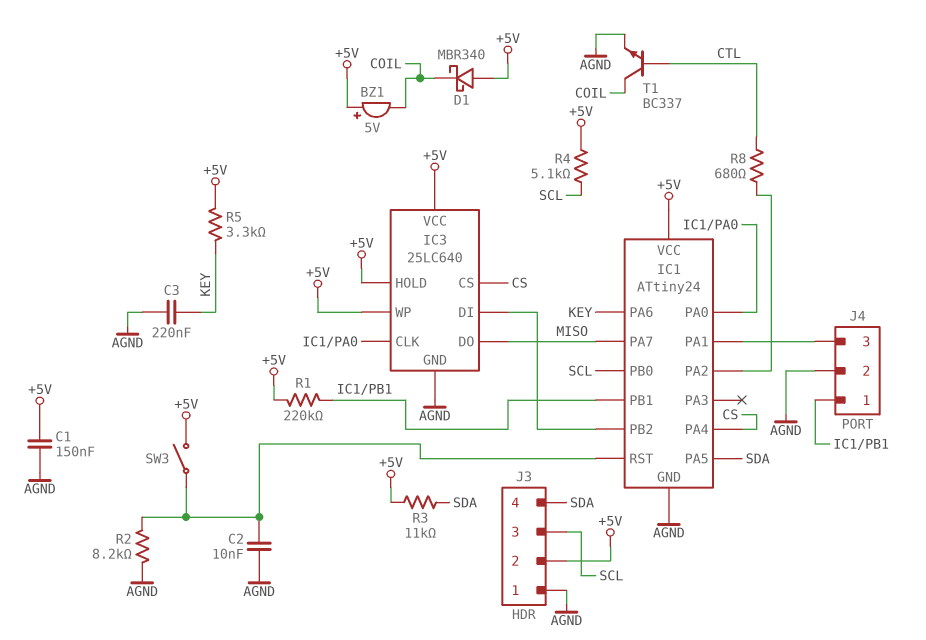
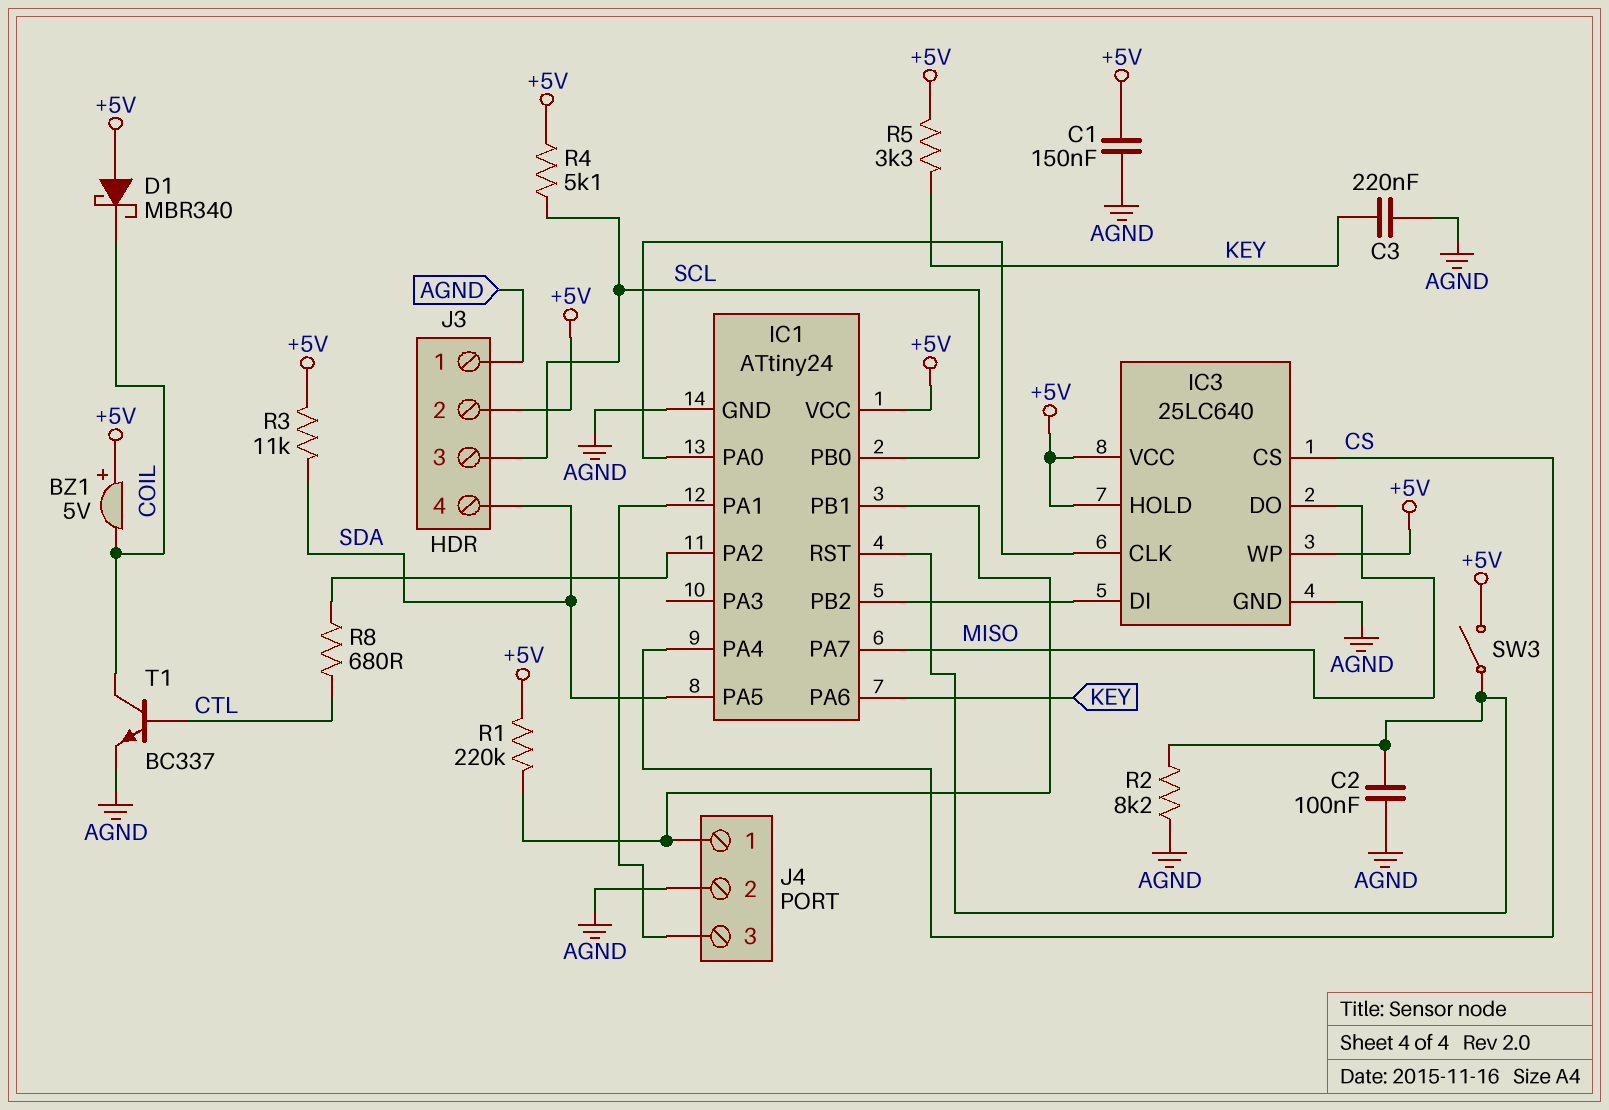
C2: 10nF (AGND, IC1/RST) -> 100nF (AGND, IC1/RST)

